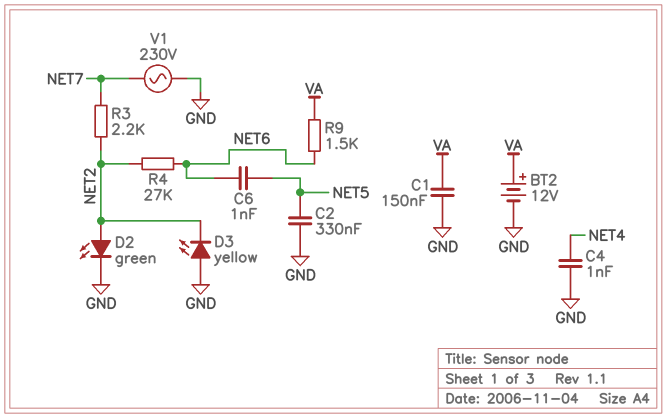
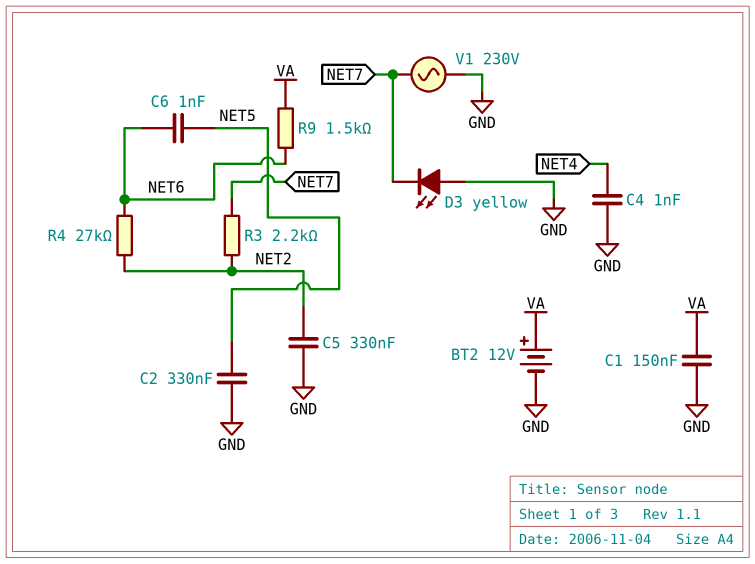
C5: none -> 330nF (GND, NET2)
D2: LED green (A NET2, K GND) -> none
D3: LED yellow (A GND, K NET2) -> LED yellow (A GND, K NET7)

